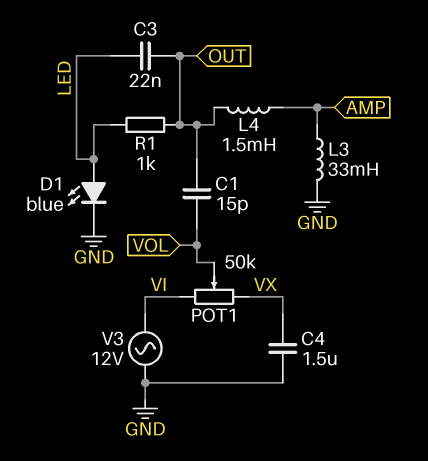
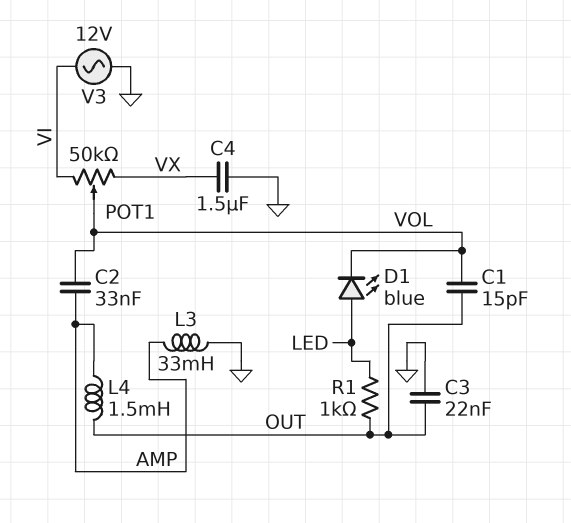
C2: none -> 33nF (AMP, VOL)
C3: 22nF (LED, OUT) -> 22nF (GND, OUT)
D1: LED blue (A LED, K GND) -> LED blue (A LED, K VOL)

